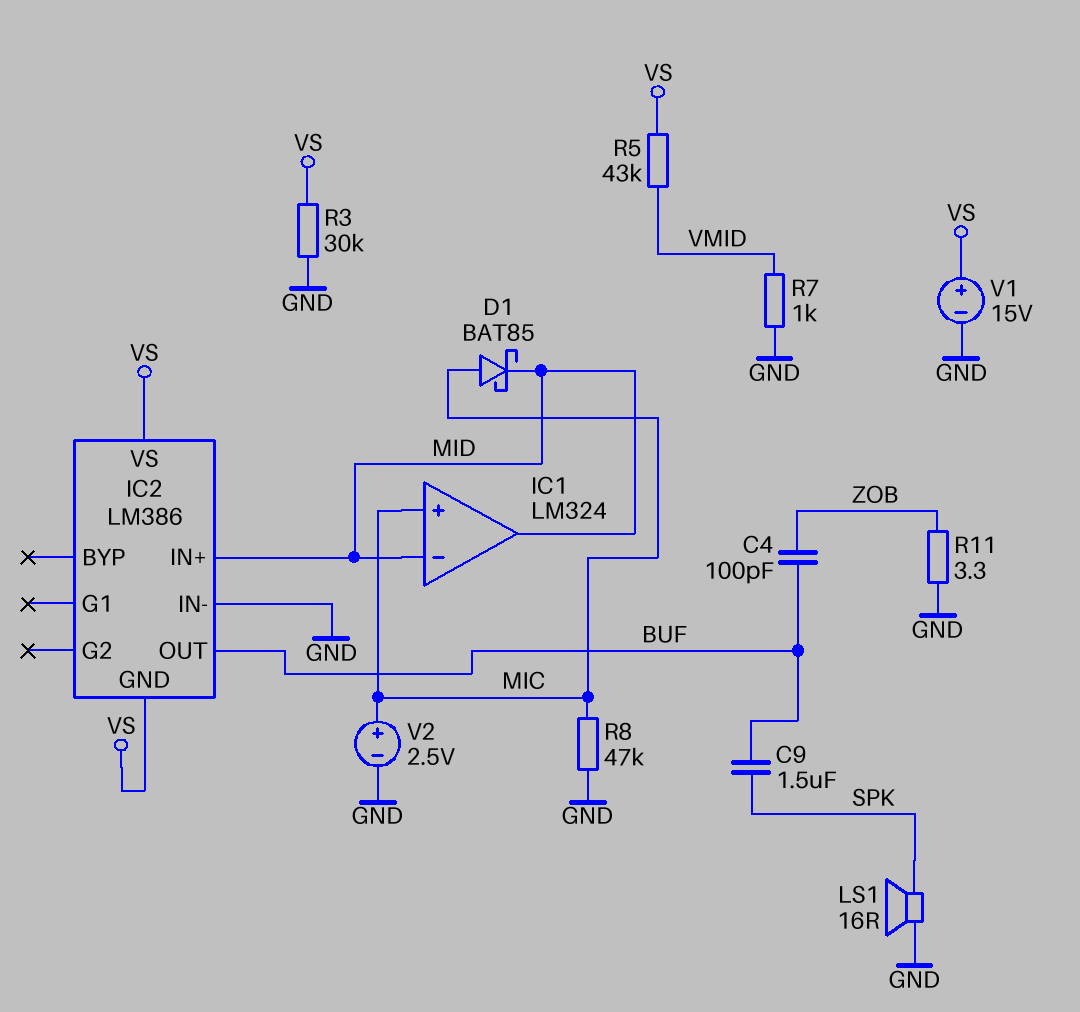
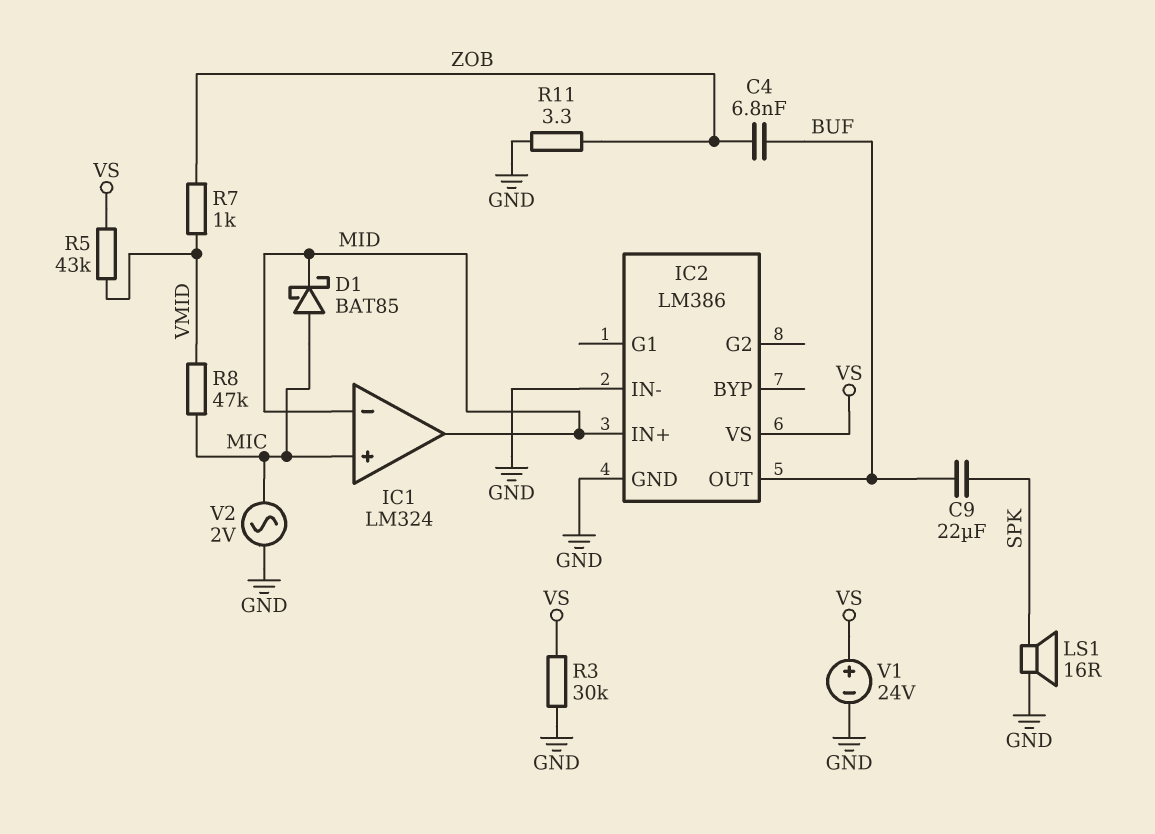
C4: 100pF (BUF, ZOB) -> 6.8nF (BUF, ZOB)
C9: 1.5uF (BUF, SPK) -> 22uF (BUF, SPK)
IC2 pin GND: VS -> GND
R7: 1k (GND, VMID) -> 1k (VMID, ZOB)
R8: 47k (GND, MIC) -> 47k (MIC, VMID)
V1: 15V (plus VS, minus GND) -> 24V (plus VS, minus GND)
V2: 2.5V (plus MIC, minus GND) -> AC 2V (GND, MIC)

